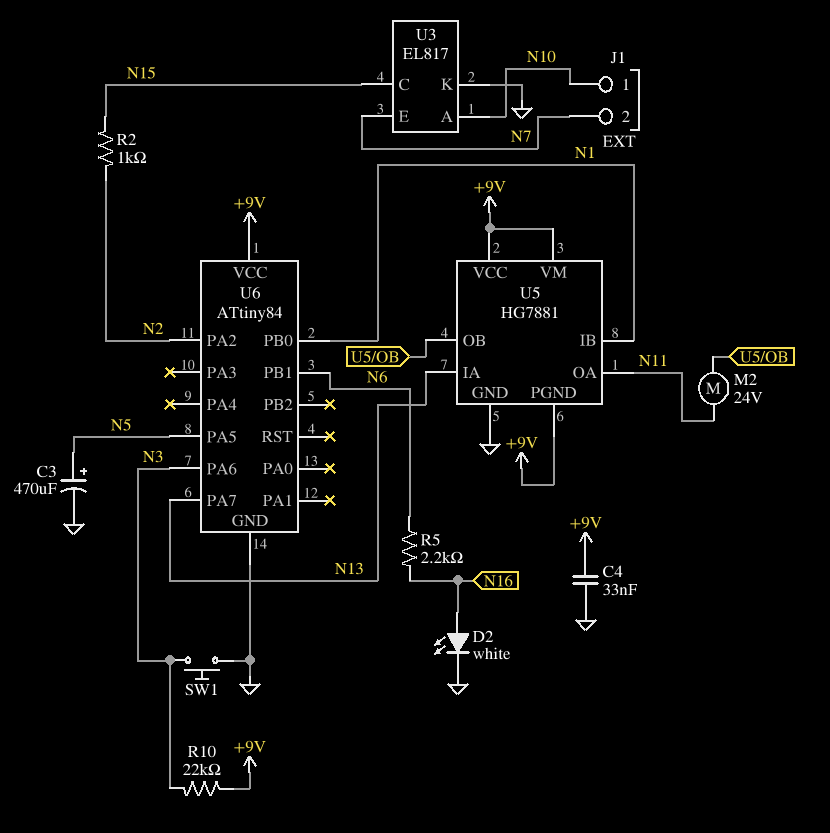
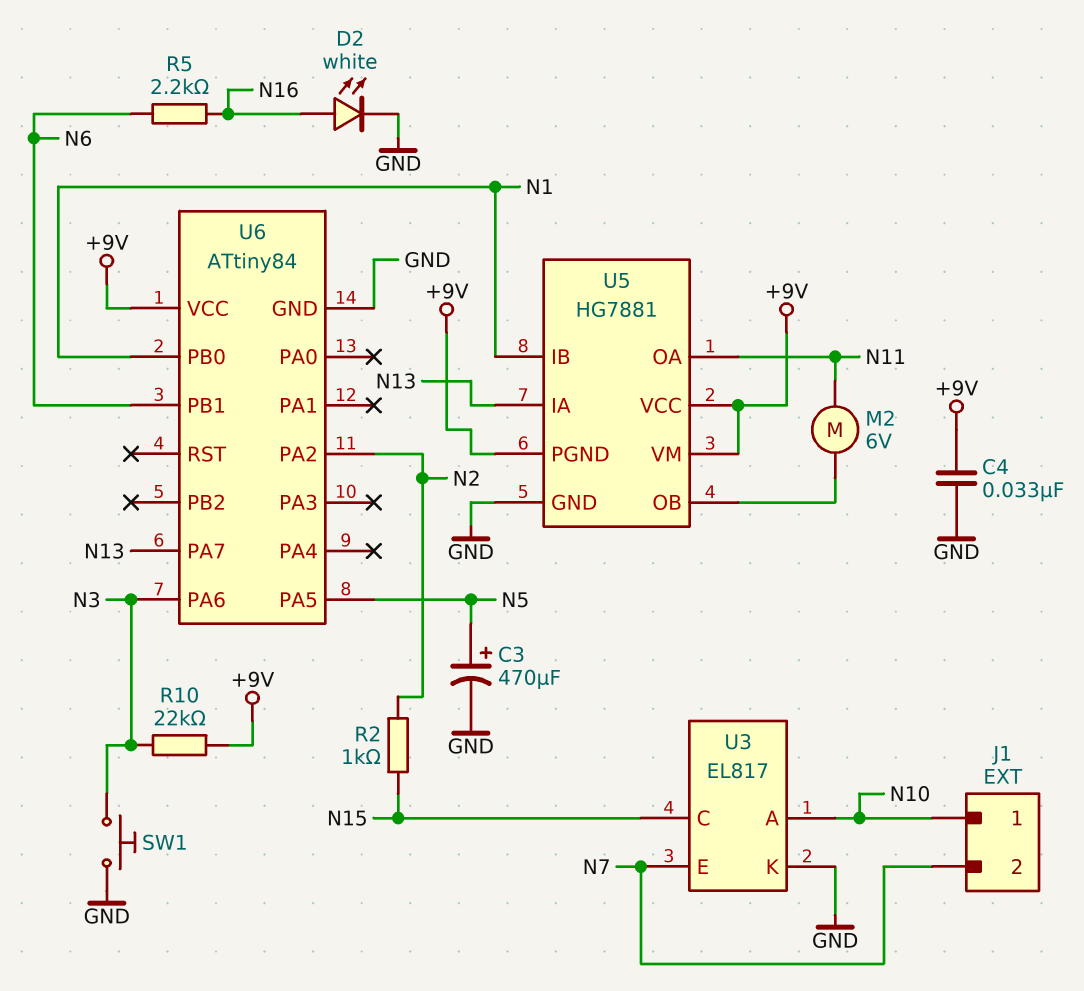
M2: motor 24V (N11, U5/OB) -> motor 6V (N11, U5/OB)

